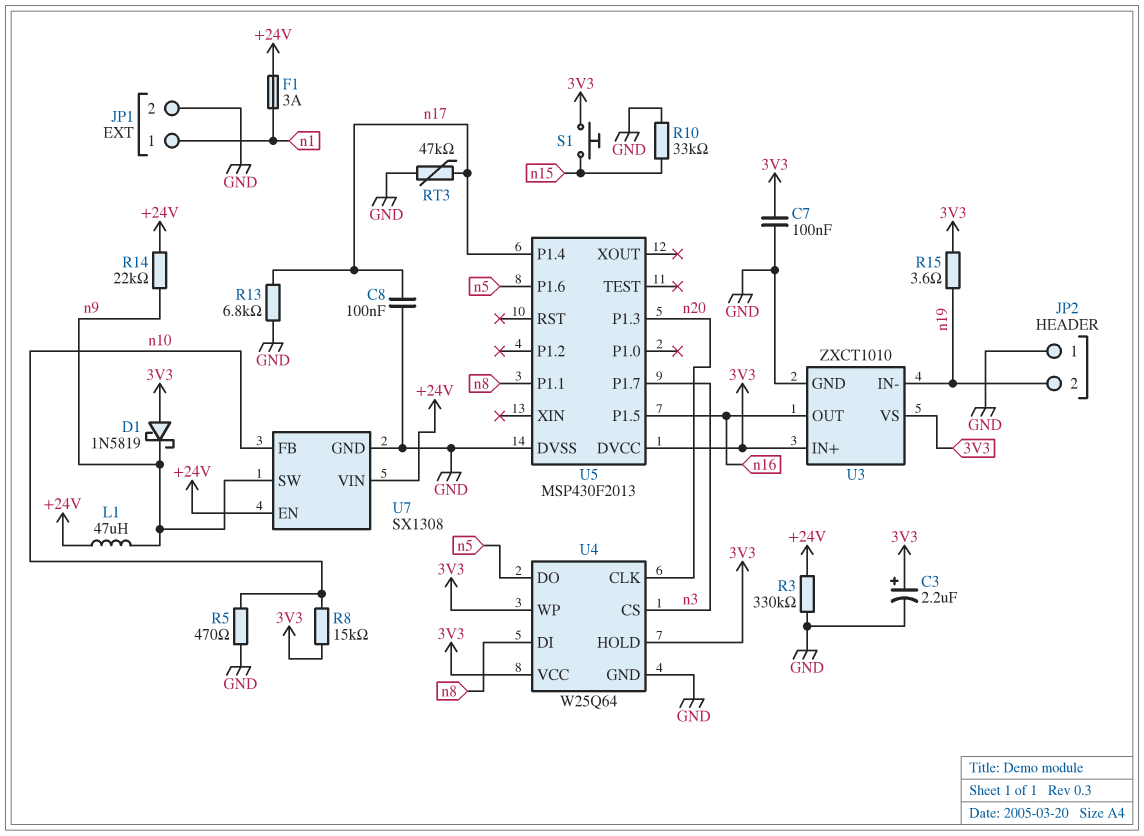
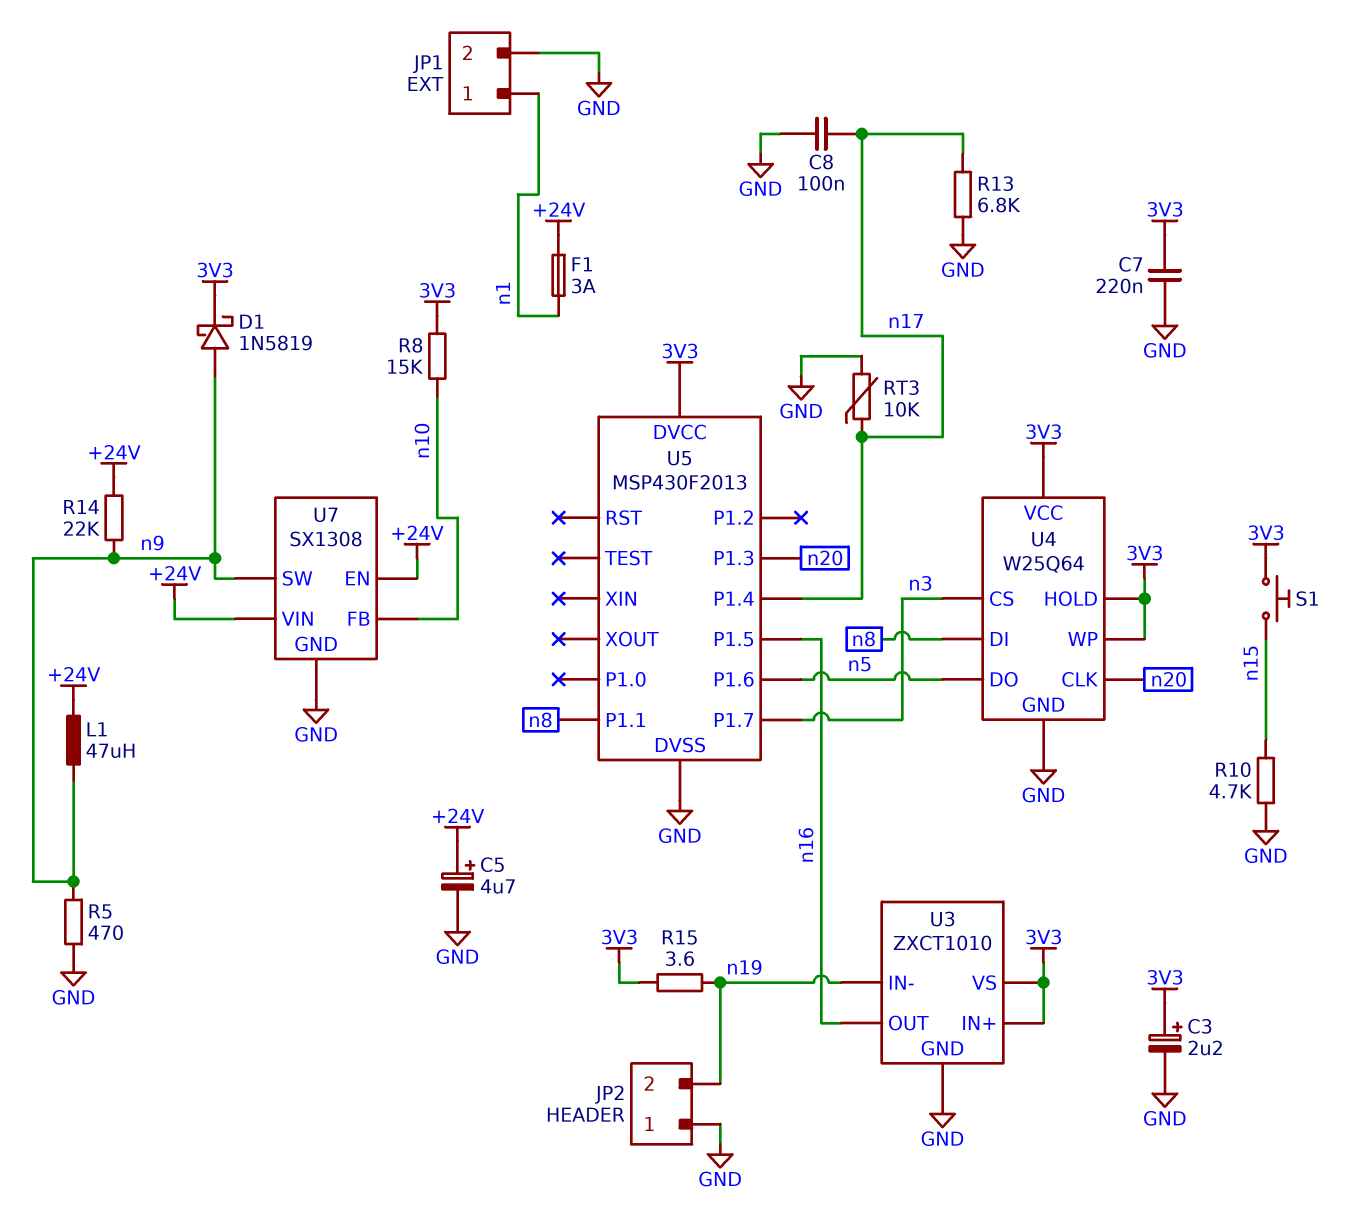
C5: none -> 4.7uF (plus +24V, minus GND)
C7: 100nF (3V3, GND) -> 220nF (3V3, GND)
D1: schottky 1N5819 (A 3V3, K n9) -> schottky 1N5819 (A n9, K 3V3)
R3: 330k (+24V, GND) -> none
R5: 470 (GND, n10) -> 470 (GND, n9)
R10: 33k (GND, n15) -> 4.7k (GND, n15)
RT3: 47k (GND, n17) -> 10k (GND, n17)

